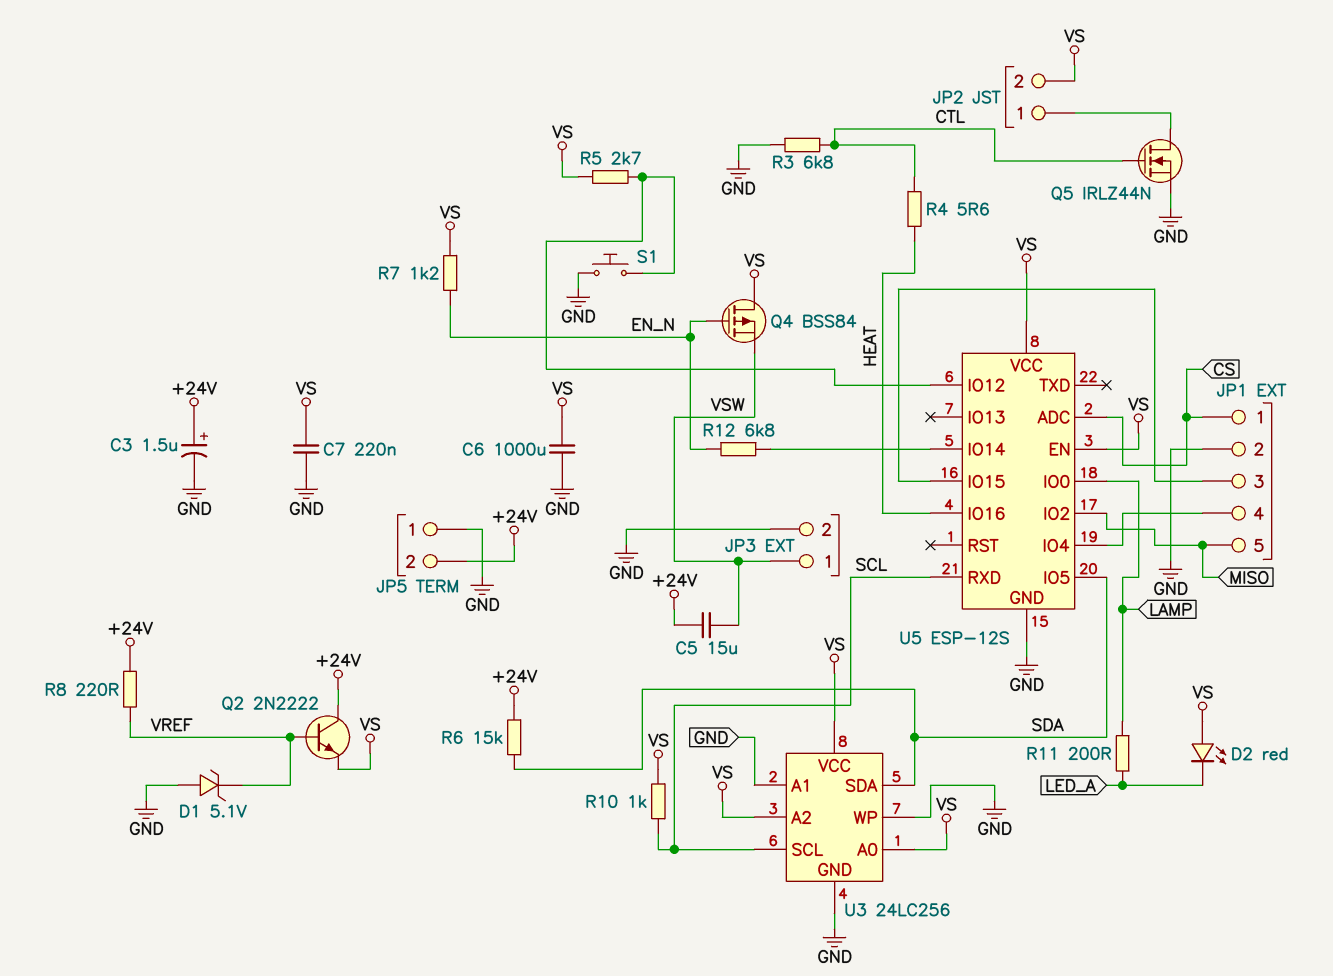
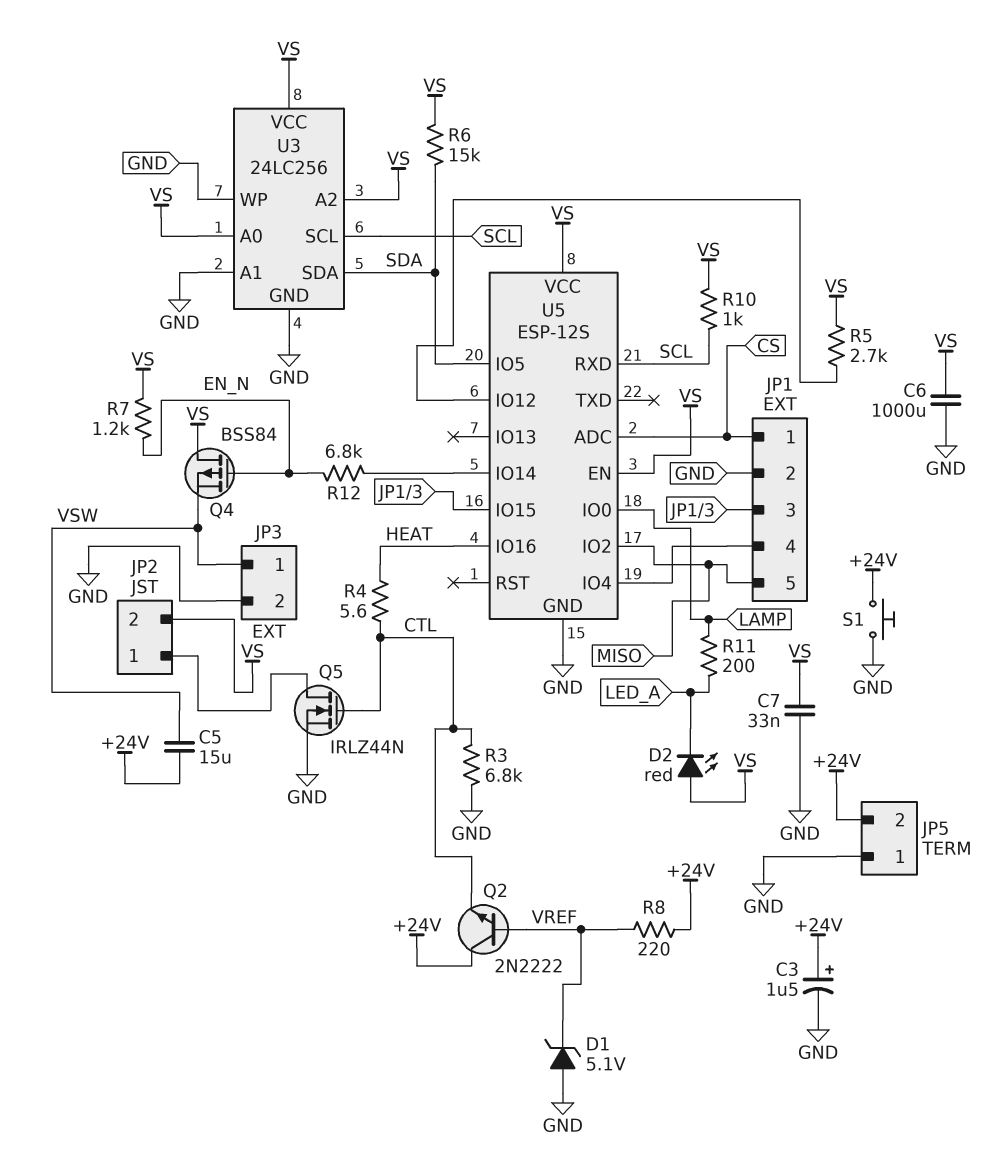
C7: 220nF (GND, VS) -> 33nF (GND, VS)
Q2: NPN 2N2222 (B VREF, C +24V, E VS) -> NPN 2N2222 (B VREF, C +24V, E CTL)
R6: 15k (+24V, SDA) -> 15k (SDA, VS)
S1: button (GND, U5/IO12) -> button (+24V, GND)

